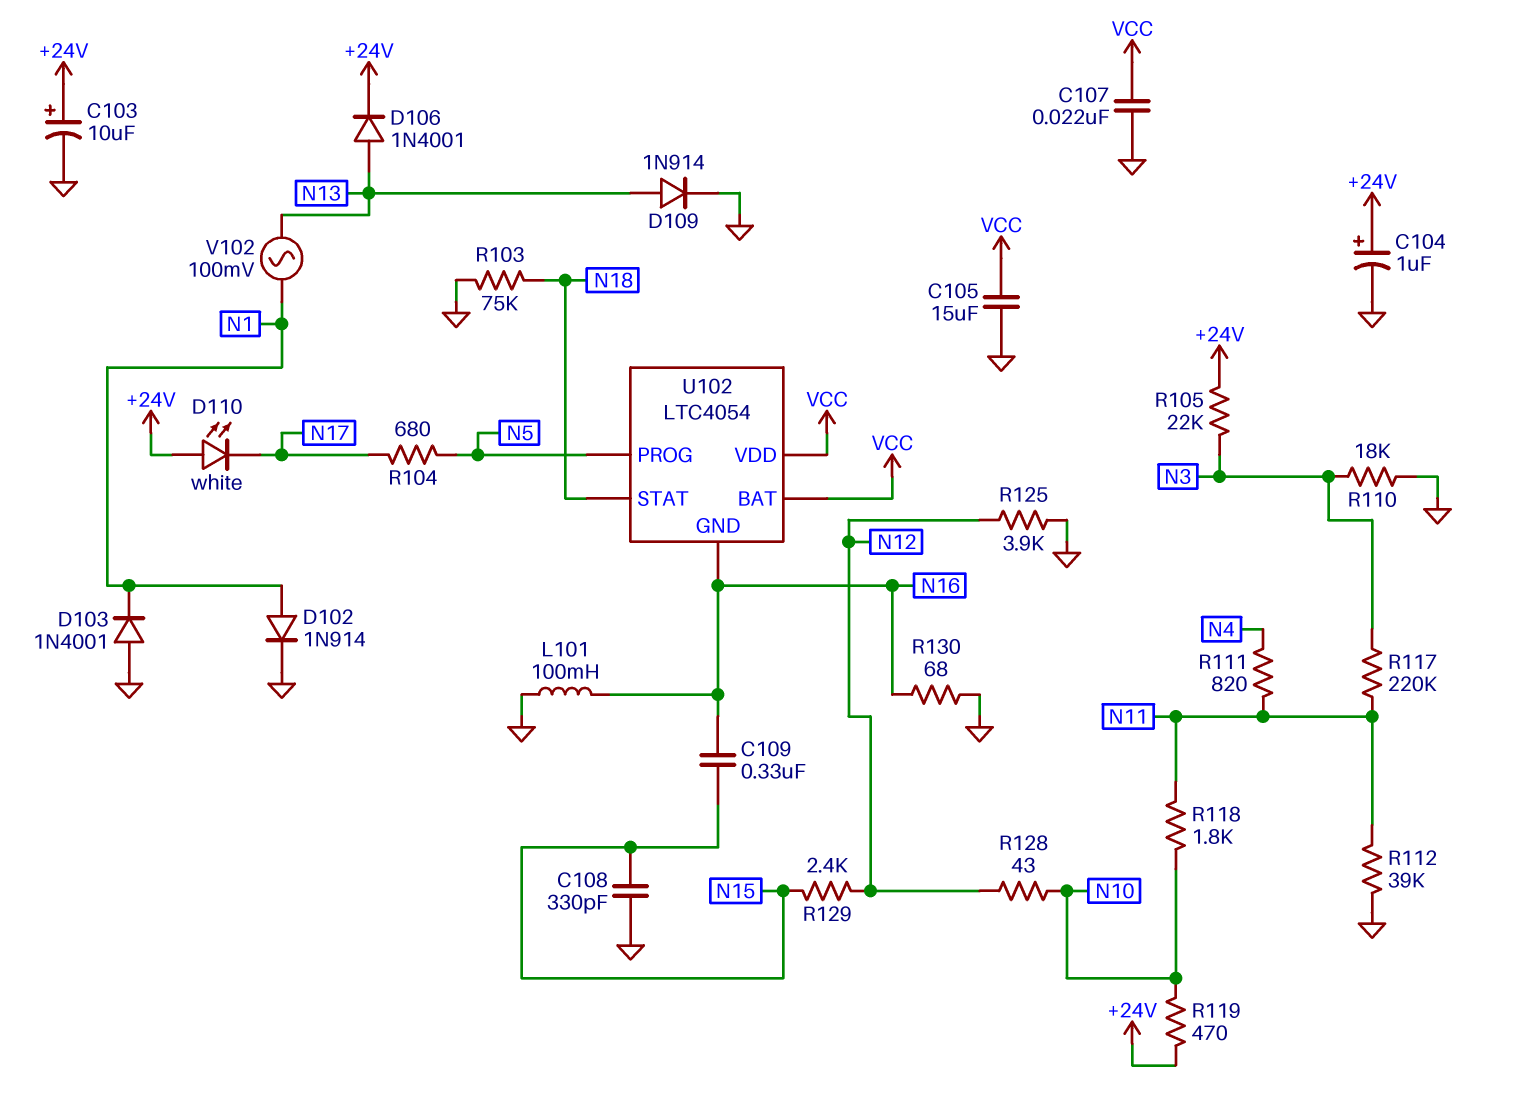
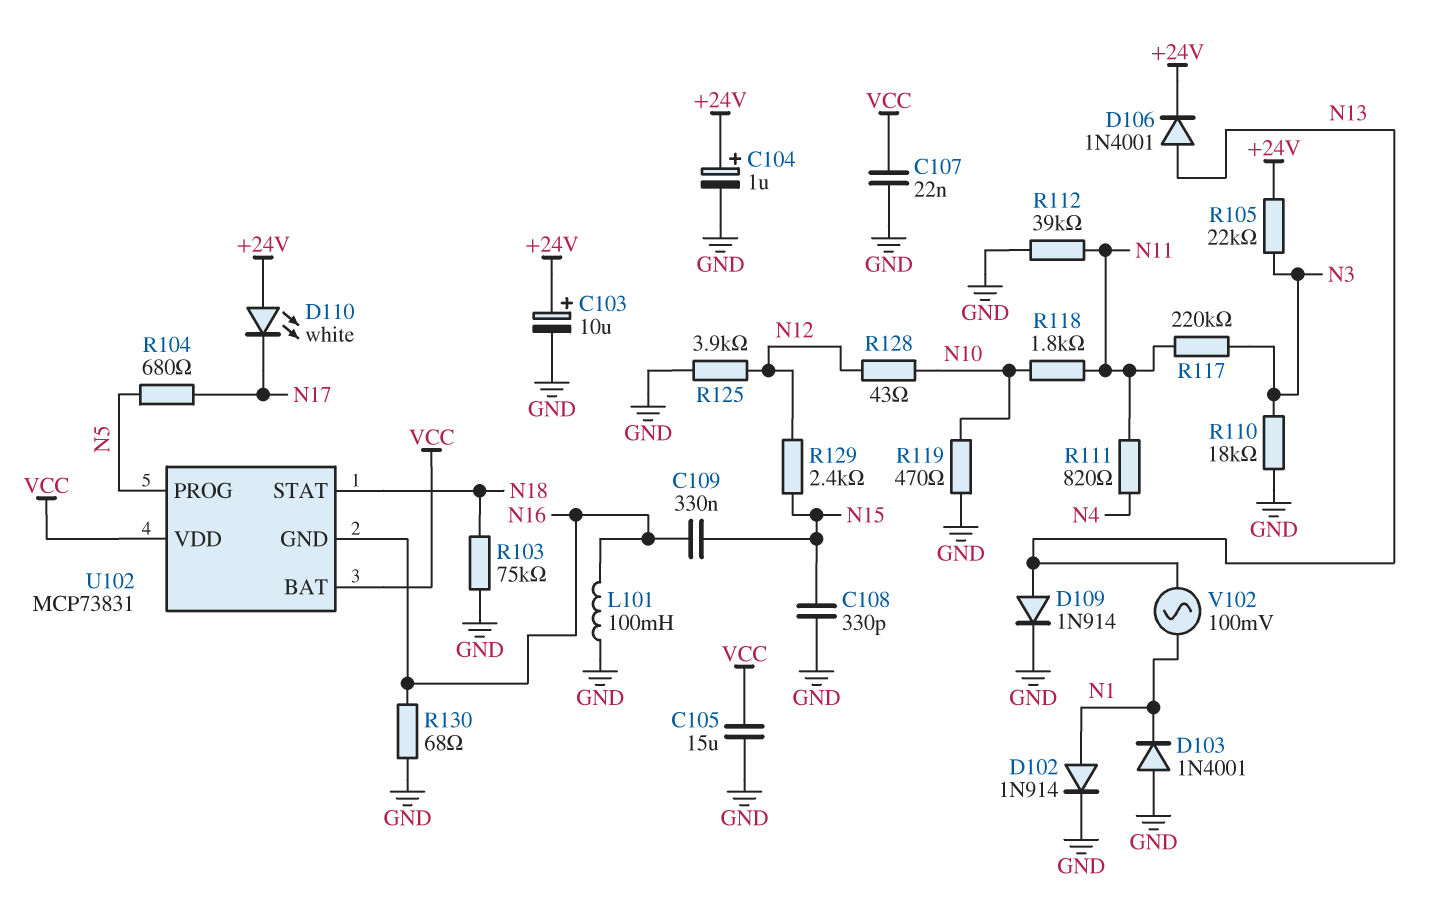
R119: 470 (+24V, N10) -> 470 (GND, N10)
U102: LTC4054 -> MCP73831

